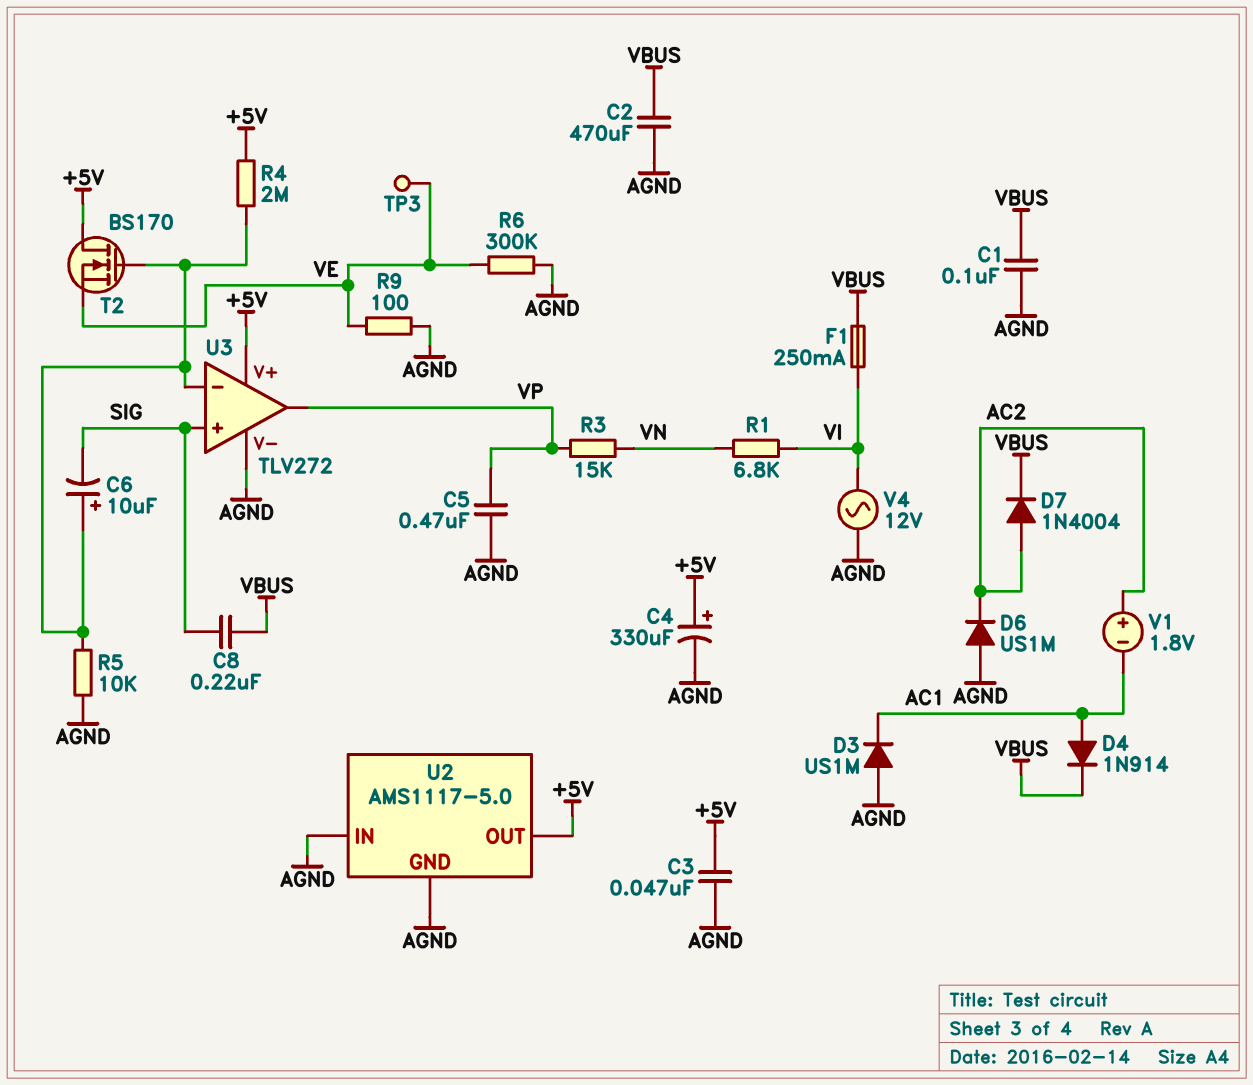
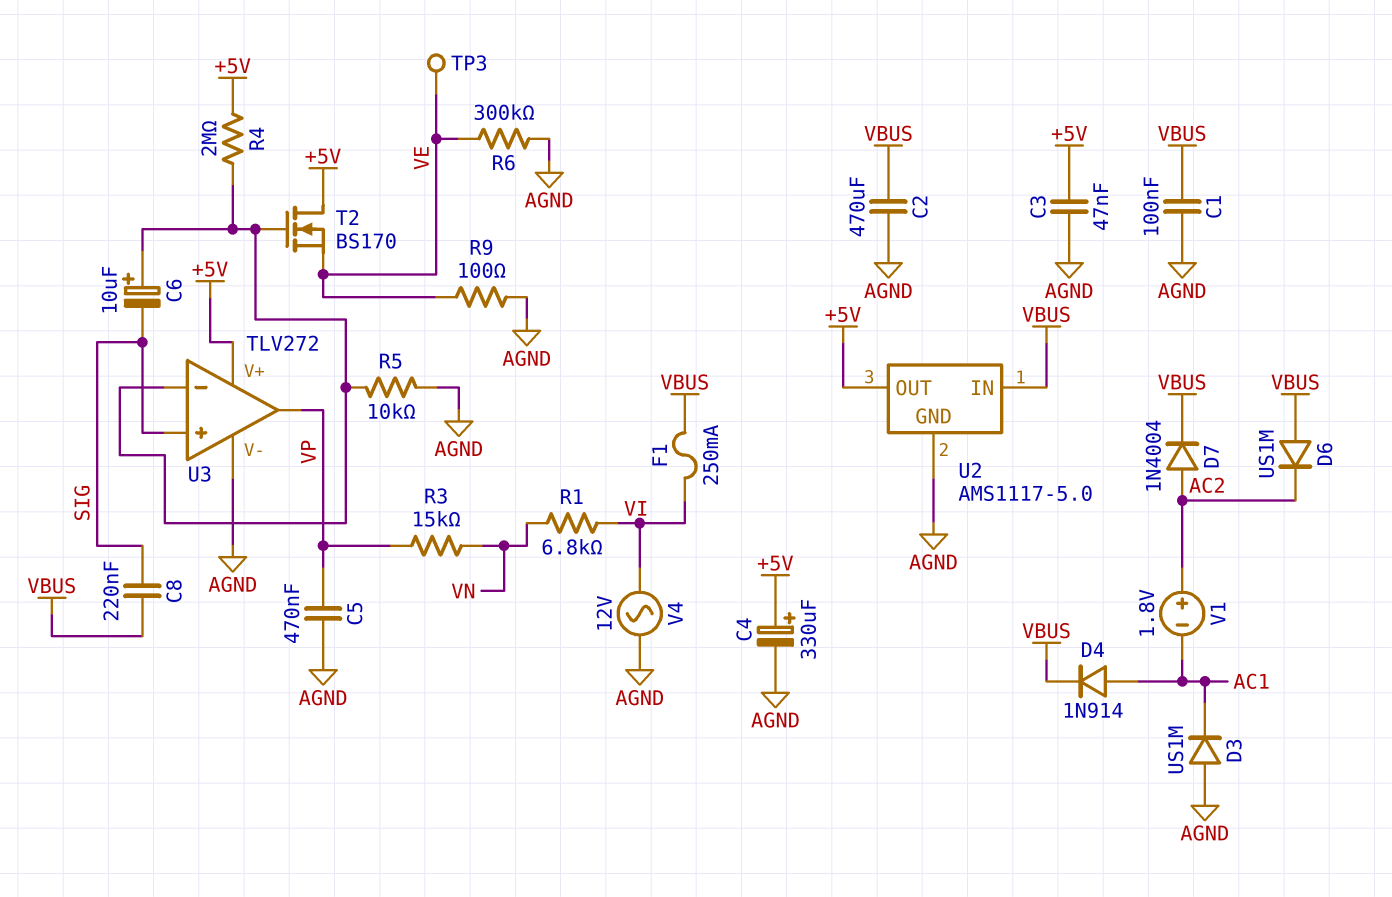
D6: diode US1M (A AGND, K AC2) -> diode US1M (A VBUS, K AC2)
U2 pin IN: AGND -> VBUS

